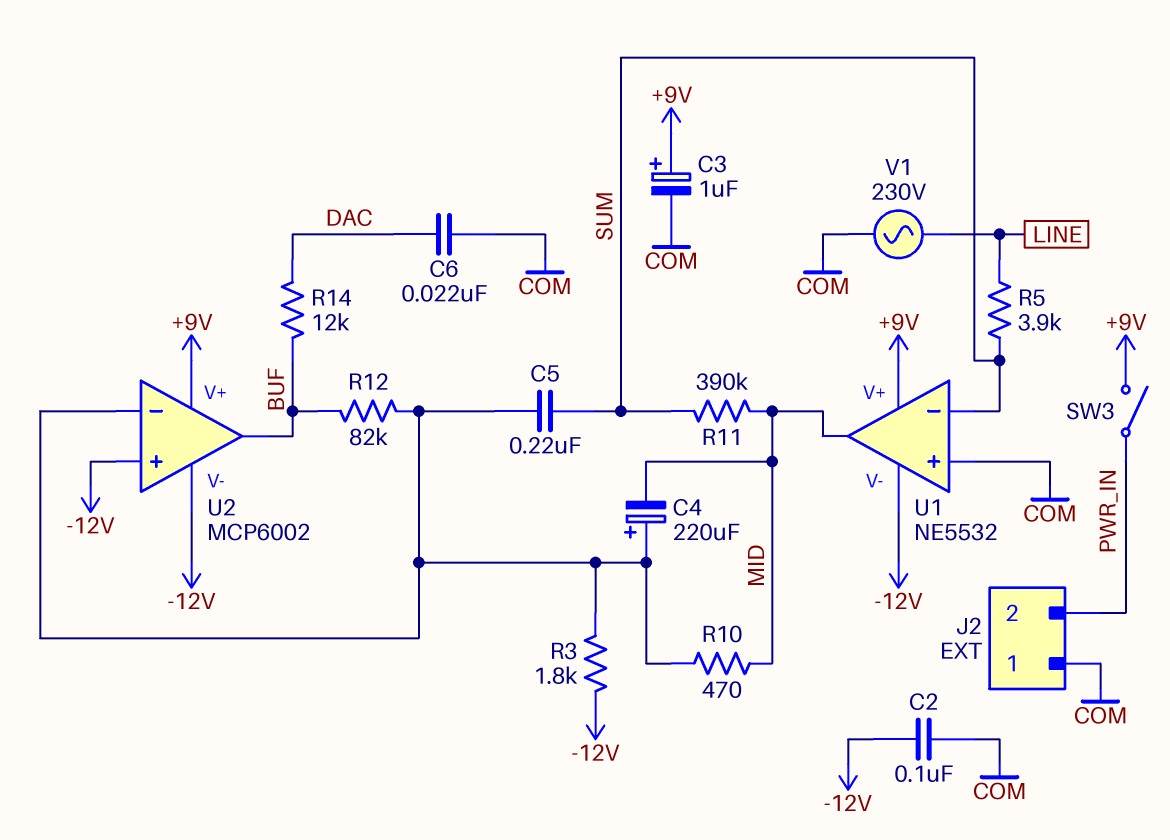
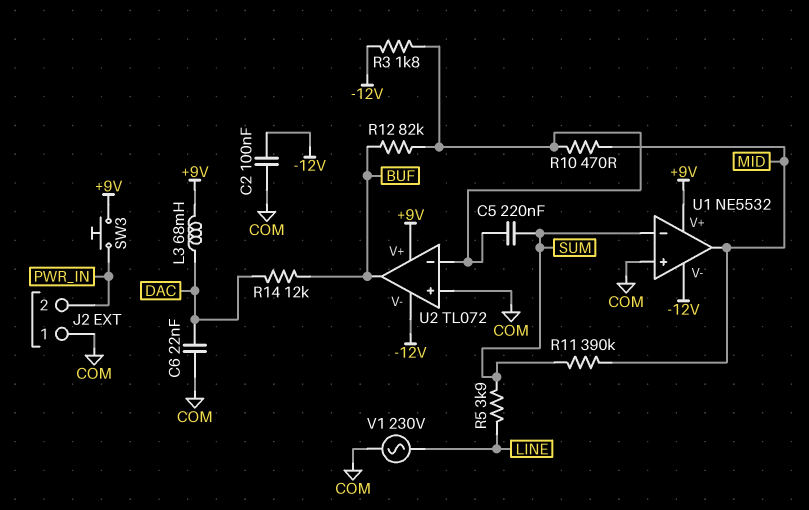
C3: 1uF (plus +9V, minus COM) -> none
C4: 220uF (plus U2/in-, minus MID) -> none
L3: none -> 68mH (+9V, DAC)
SW3: switch (+9V, PWR_IN) -> button (+9V, PWR_IN)
U2: MCP6002 -> TL072
U2 pin in+: -12V -> COM

